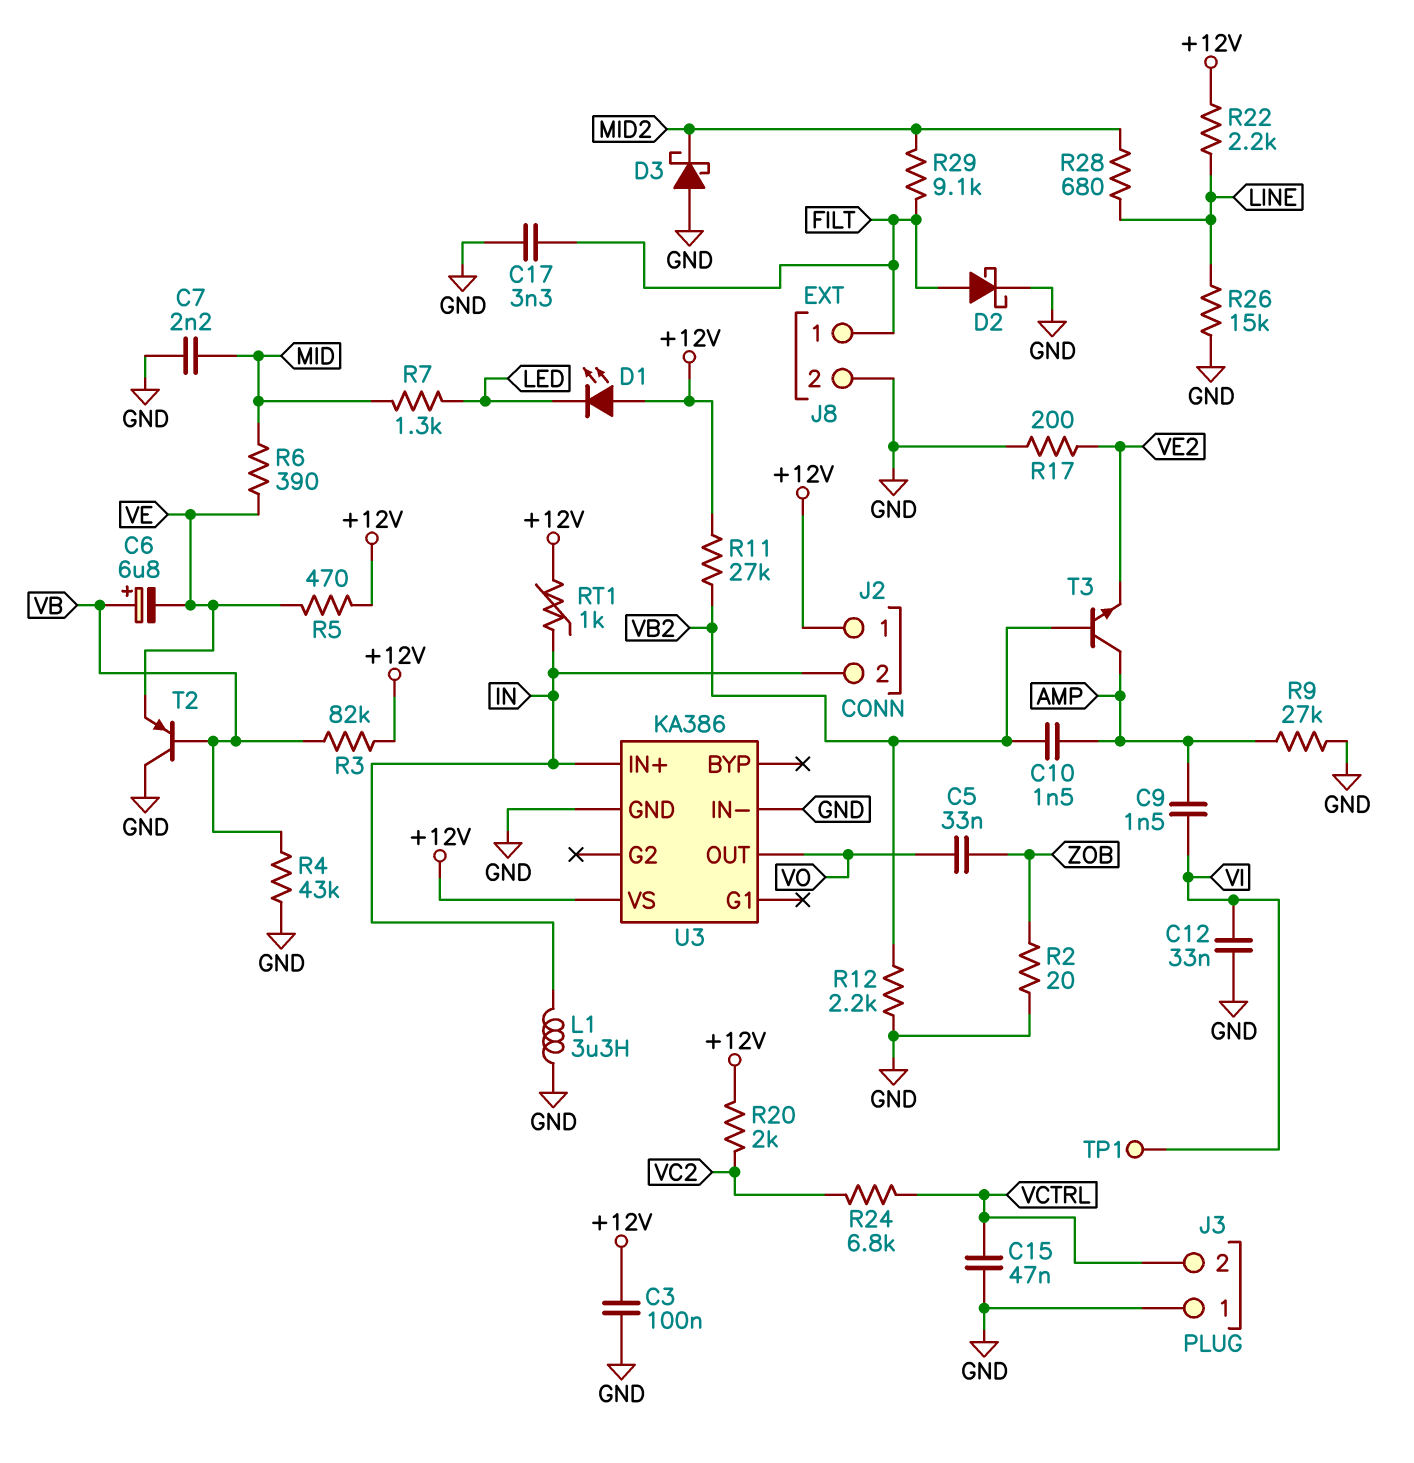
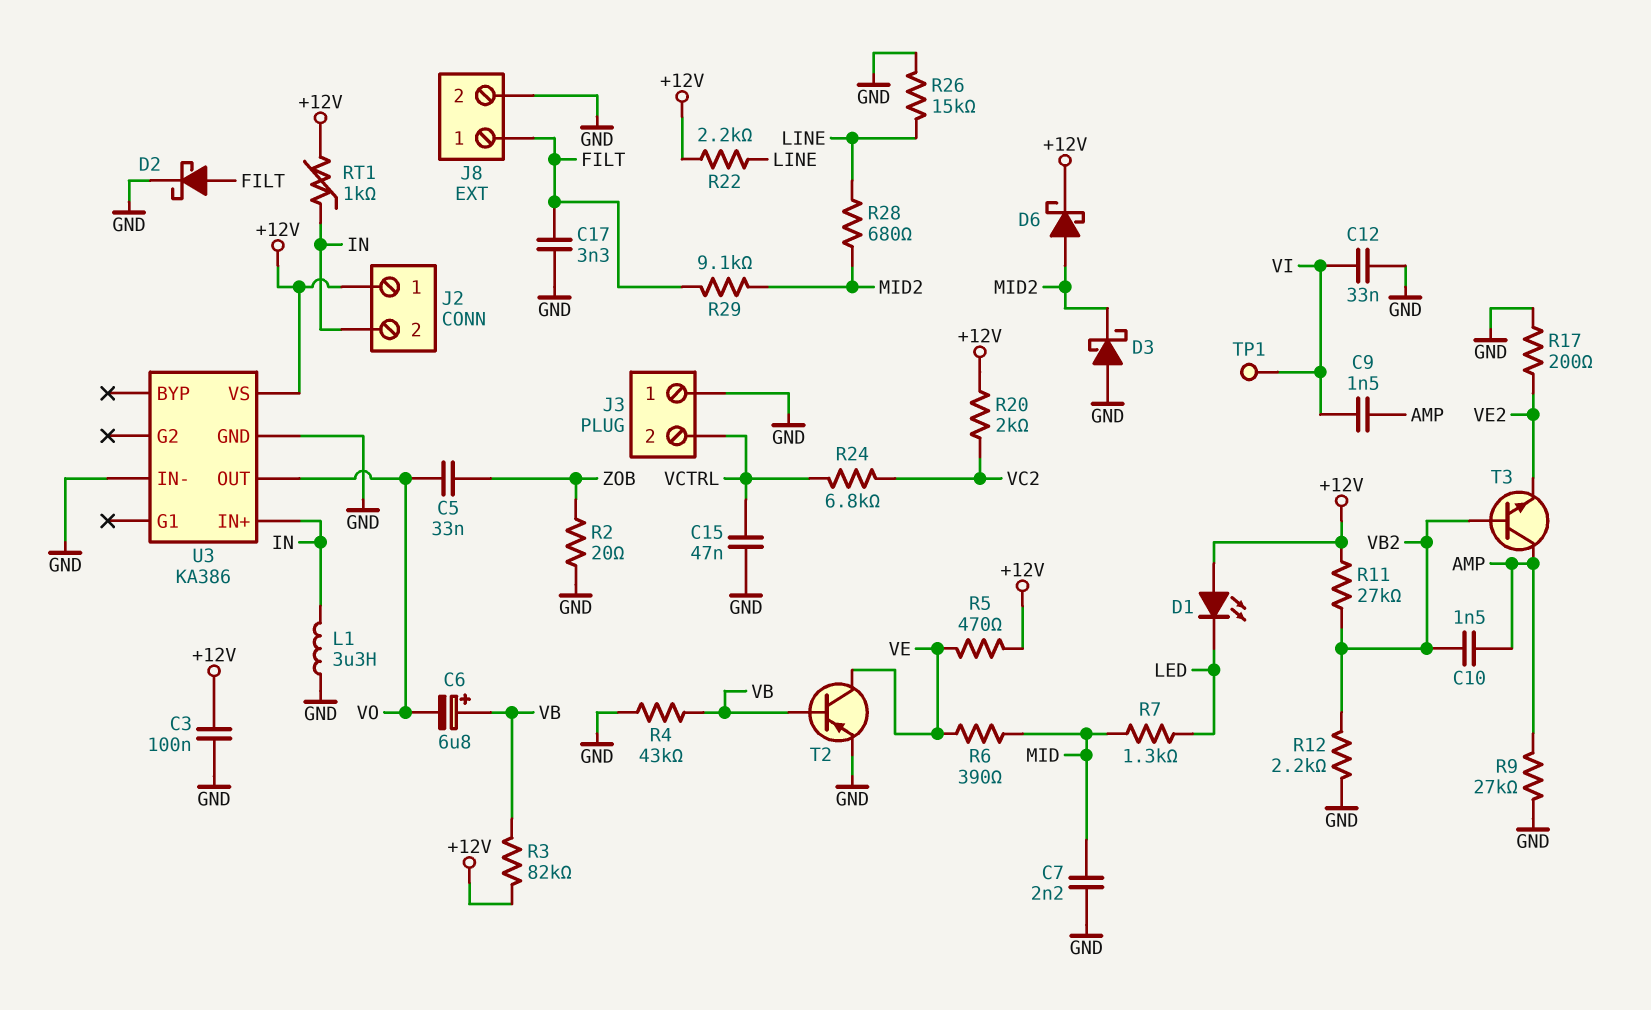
C6: 6.8uF (plus VB, minus VE) -> 6.8uF (plus VB, minus VO)
D6: none -> schottky (A MID2, K +12V)
T2: PNP (B VB, C GND, E VE) -> PNP (B VB, C VE, E GND)

